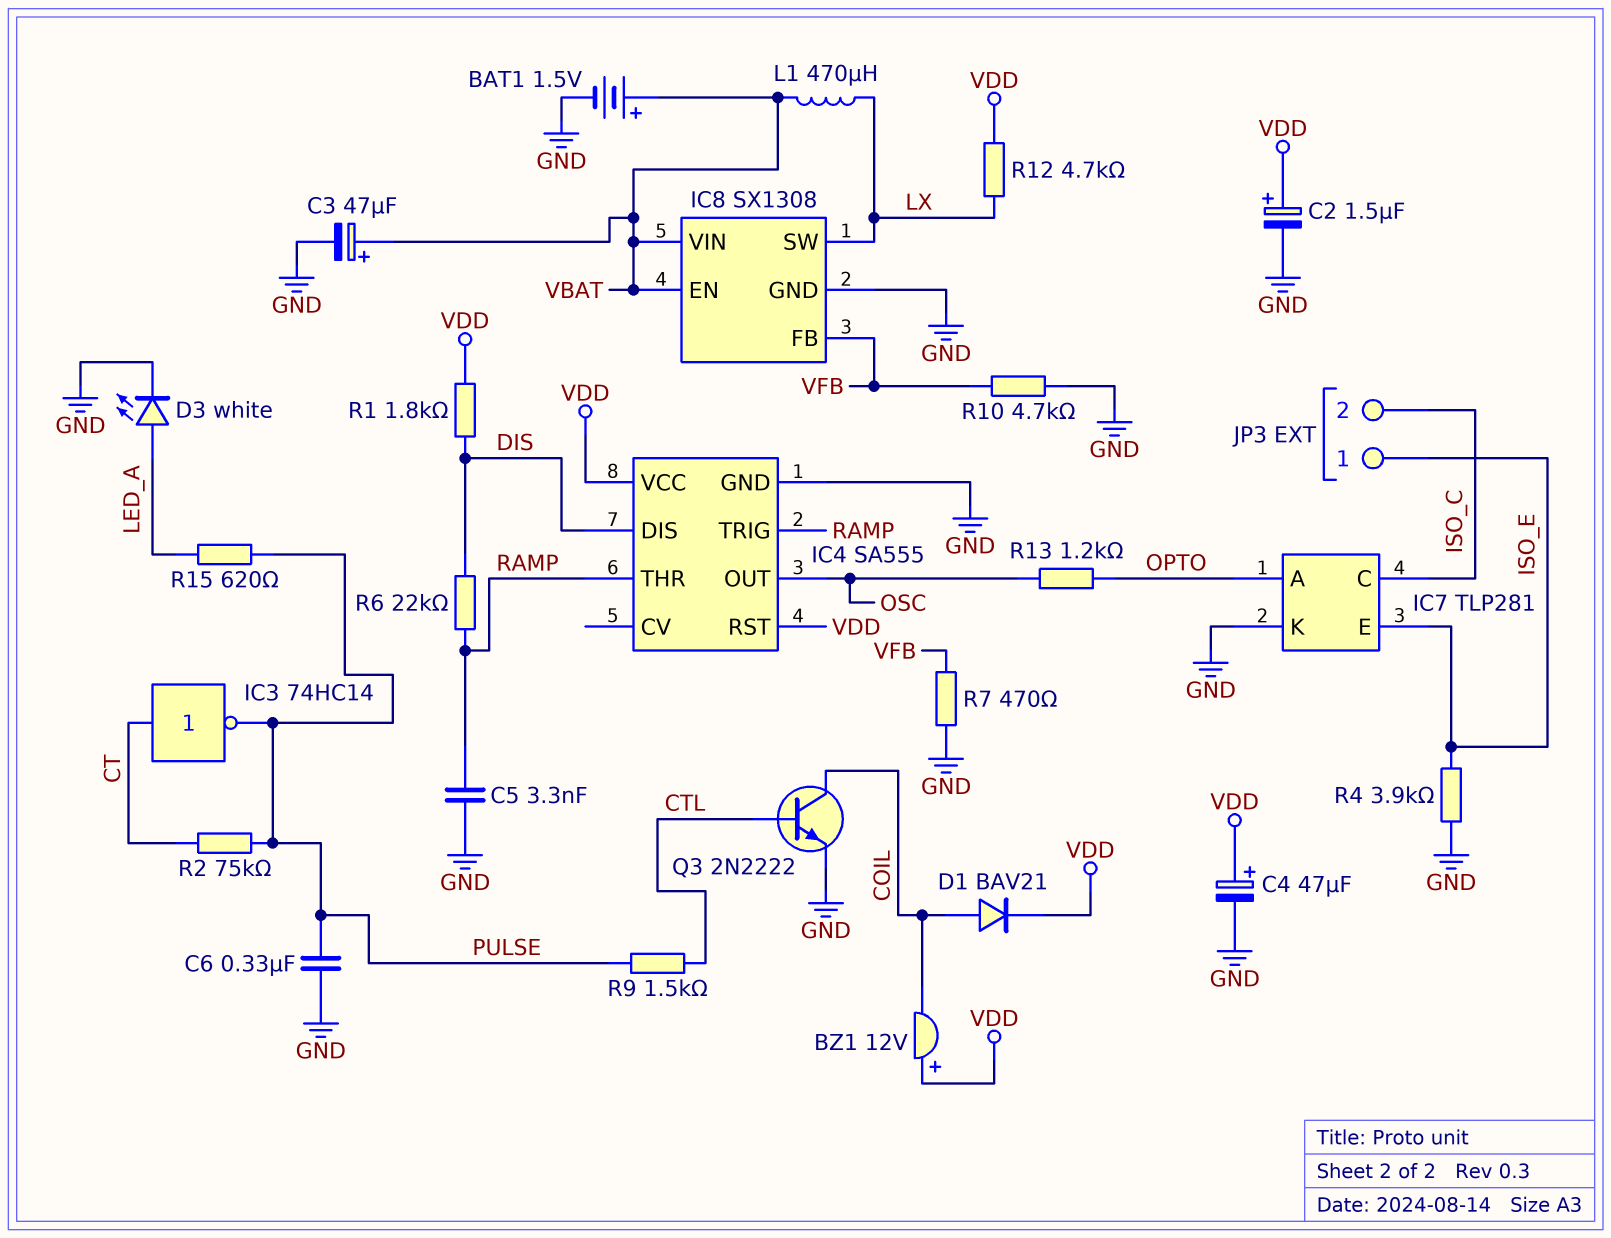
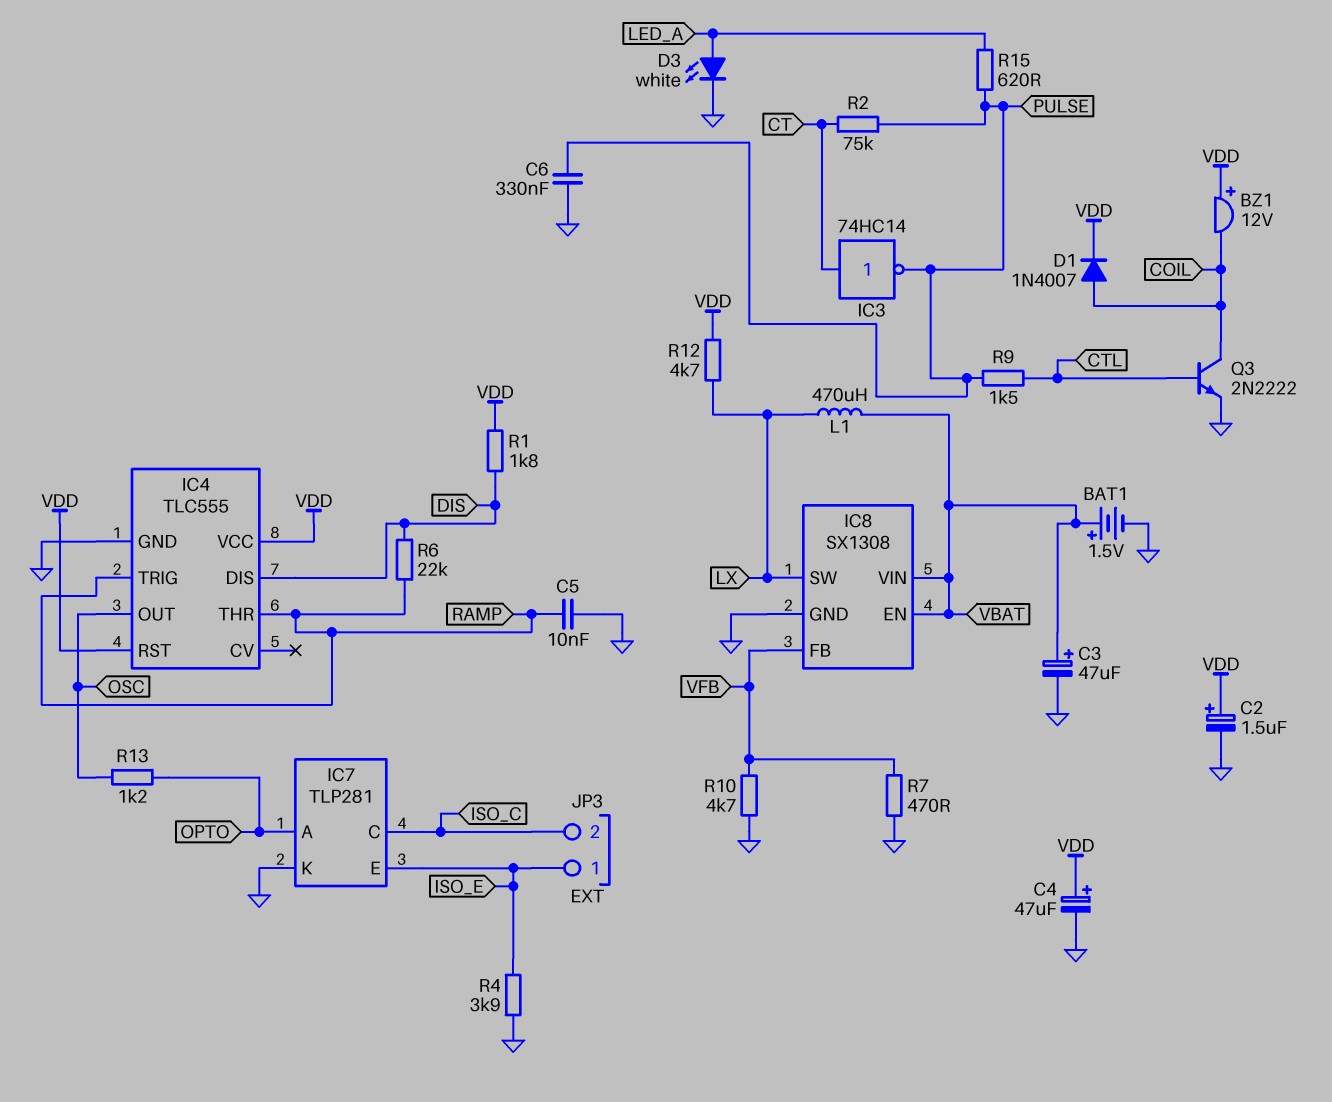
C5: 3.3nF (GND, RAMP) -> 10nF (GND, RAMP)
D1: diode BAV21 (A COIL, K VDD) -> diode 1N4007 (A COIL, K VDD)
IC4: SA555 -> TLC555

